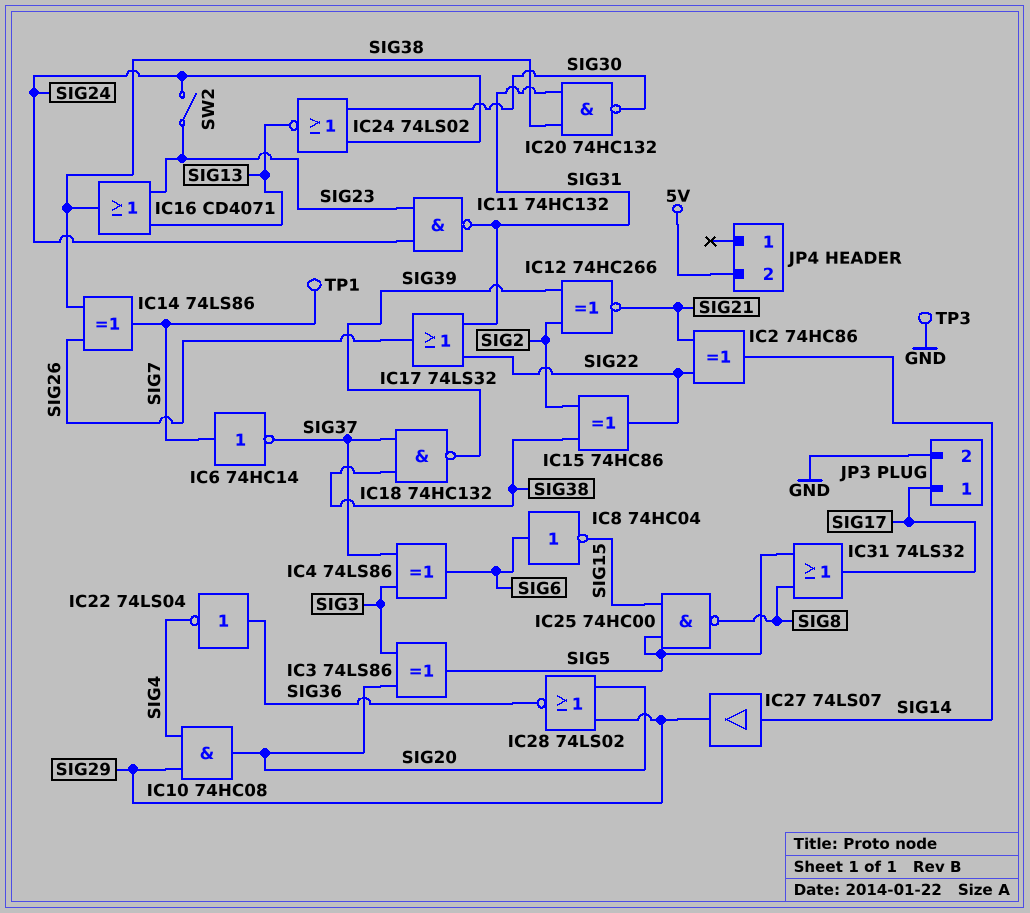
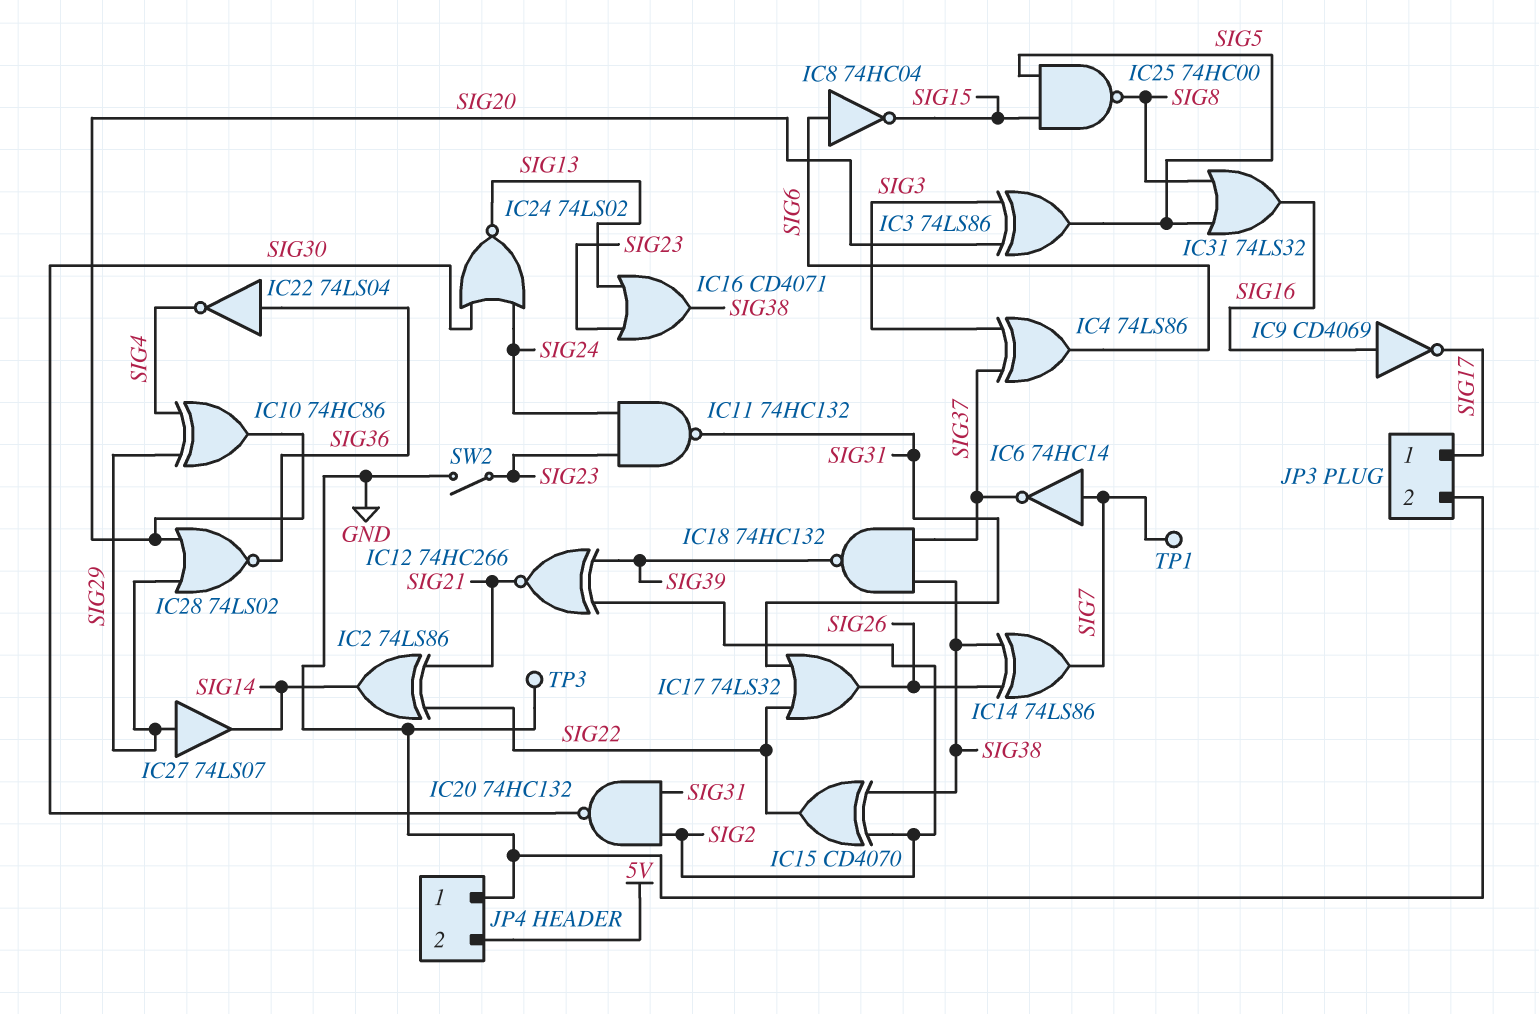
IC2: XOR 74HC86 (in SIG21, in SIG22, out SIG14) -> XOR 74LS86 (in SIG21, in SIG22, out SIG14)
IC9: none -> NOT CD4069 (in SIG16, out SIG17)
IC10: AND 74HC08 (in SIG4, in SIG29, out SIG20) -> XOR 74HC86 (in SIG4, in SIG29, out SIG20)
IC15: XOR 74HC86 (in SIG2, in SIG38, out SIG22) -> XOR CD4070 (in SIG2, in SIG38, out SIG22)
IC20: NAND 74HC132 (in SIG31, in SIG38, out SIG30) -> NAND 74HC132 (in SIG2, in SIG31, out SIG30)
IC27: buffer 74LS07 (in SIG14, out SIG29) -> buffer 74LS07 (in SIG29, out SIG14)
IC31: OR 74LS32 (in SIG5, in SIG8, out SIG17) -> OR 74LS32 (in SIG5, in SIG8, out SIG16)
JP4 pin 1: none -> GND
SW2: switch (SIG23, SIG24) -> switch (GND, SIG23)

